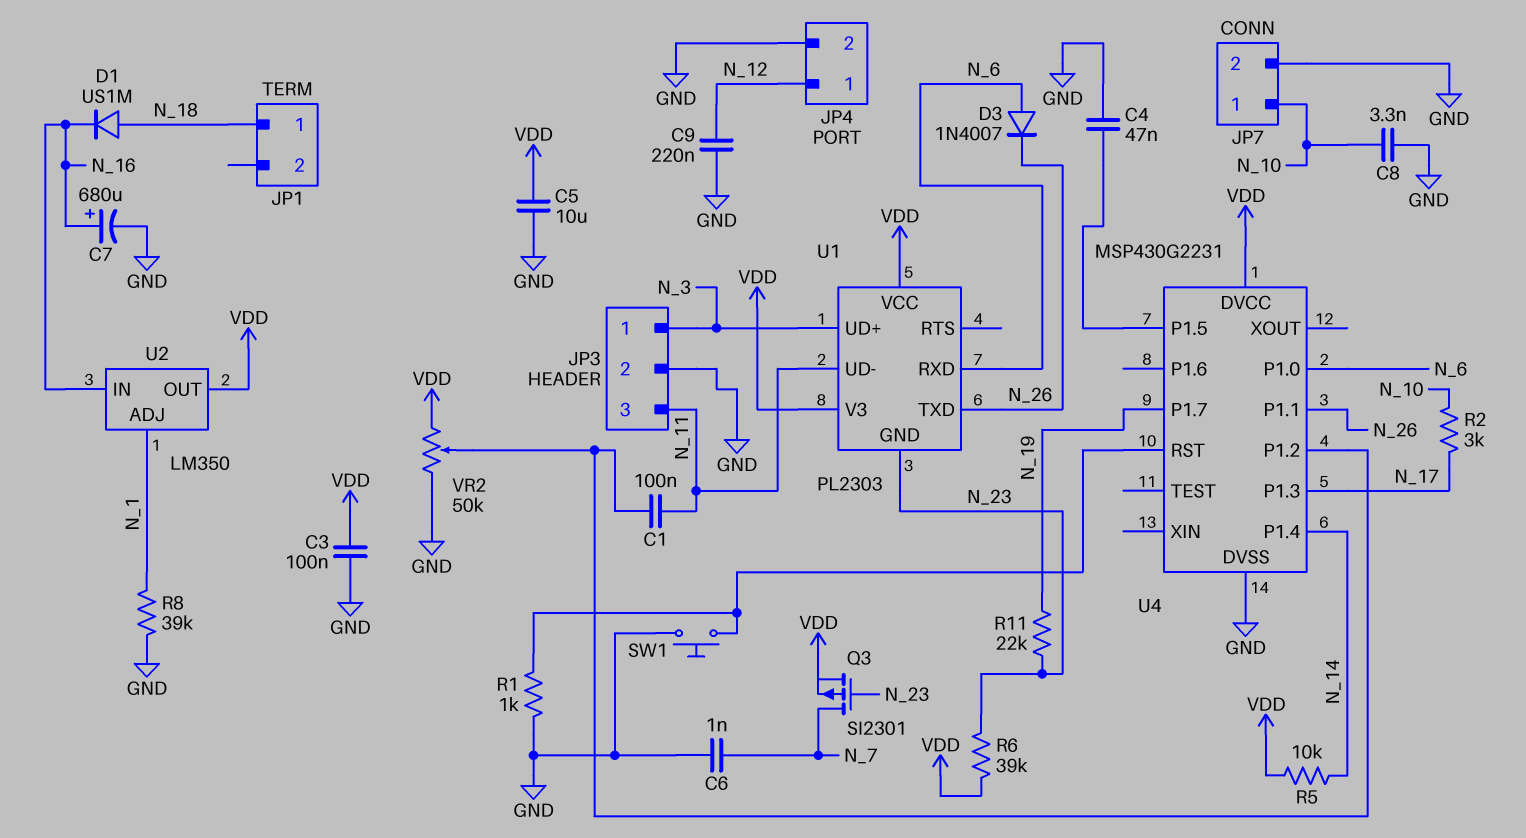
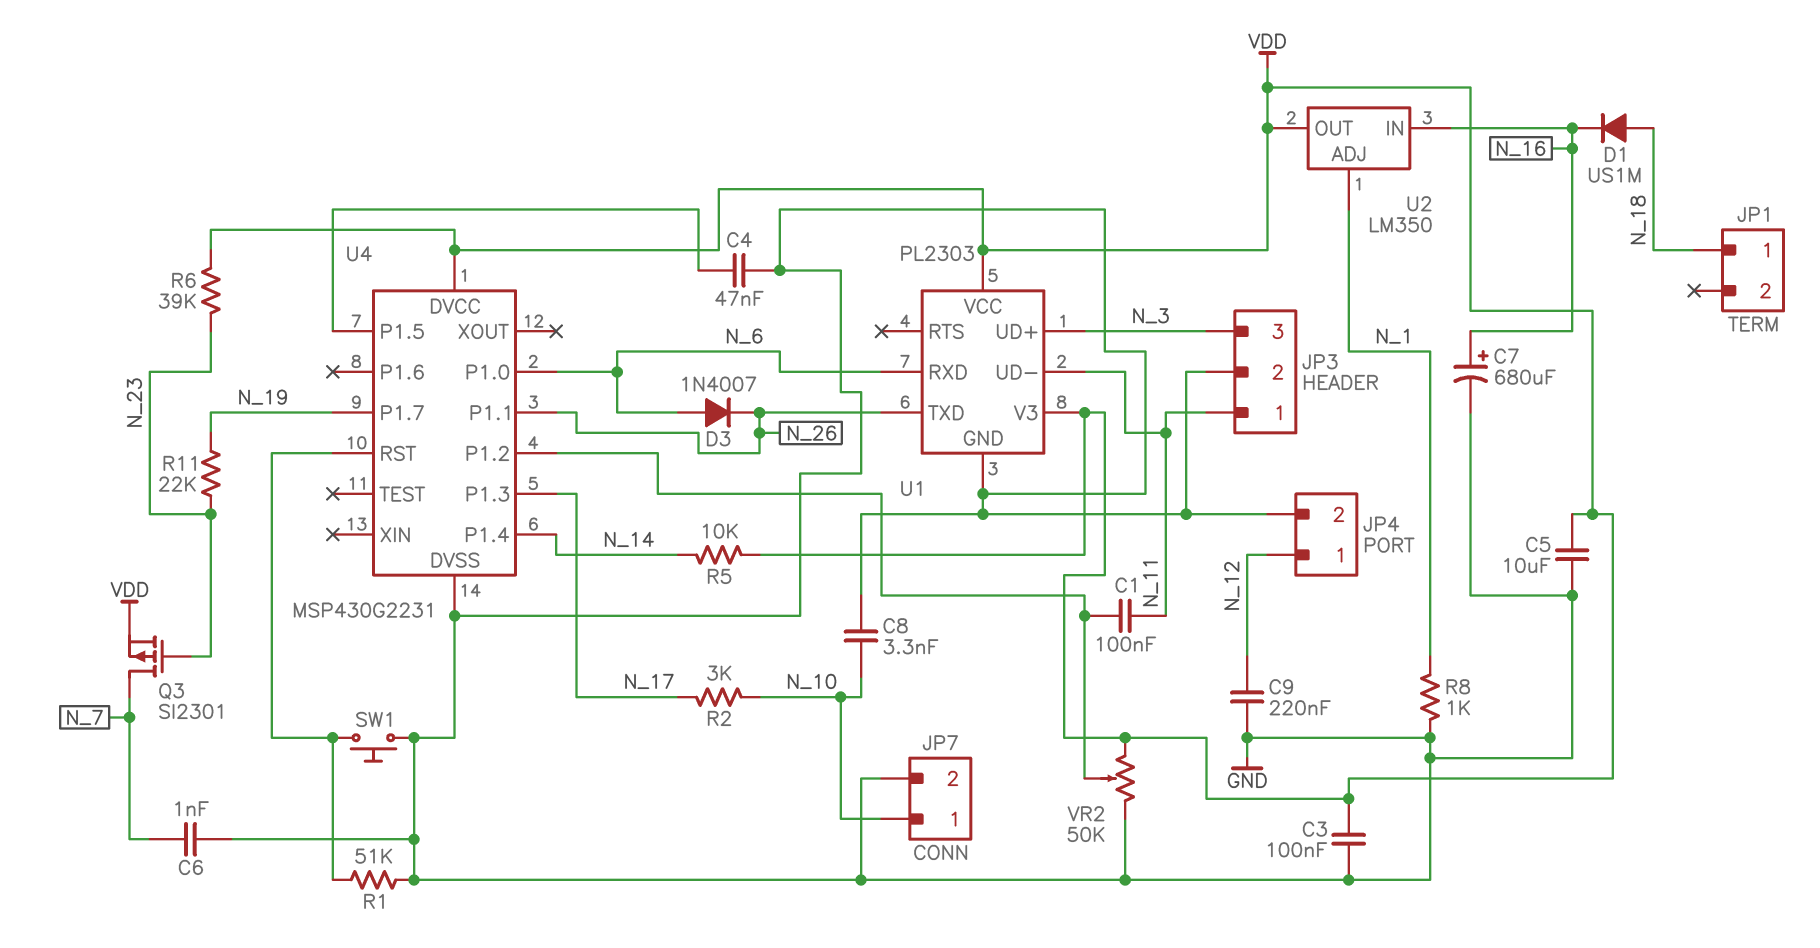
JP3 pin 1: N_3 -> N_11
JP3 pin 3: N_11 -> N_3
R1: 1k (GND, U4/RST) -> 51k (GND, U4/RST)
R8: 39k (GND, N_1) -> 1k (GND, N_1)
U1 pin GND: N_23 -> GND

